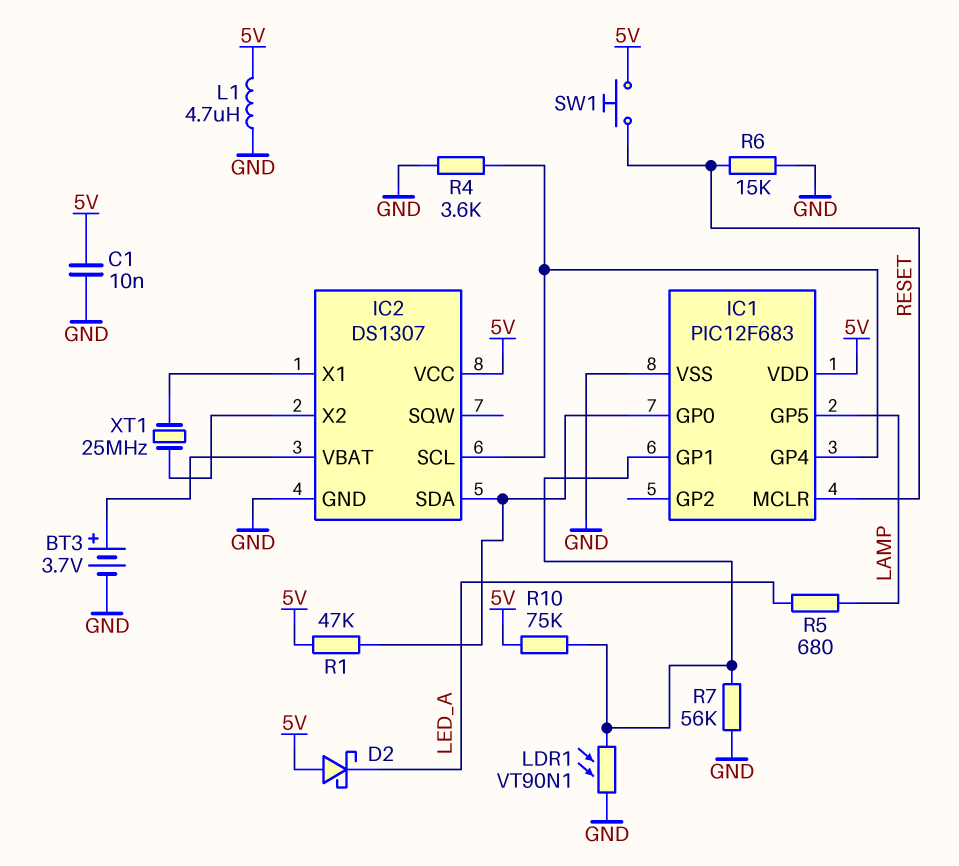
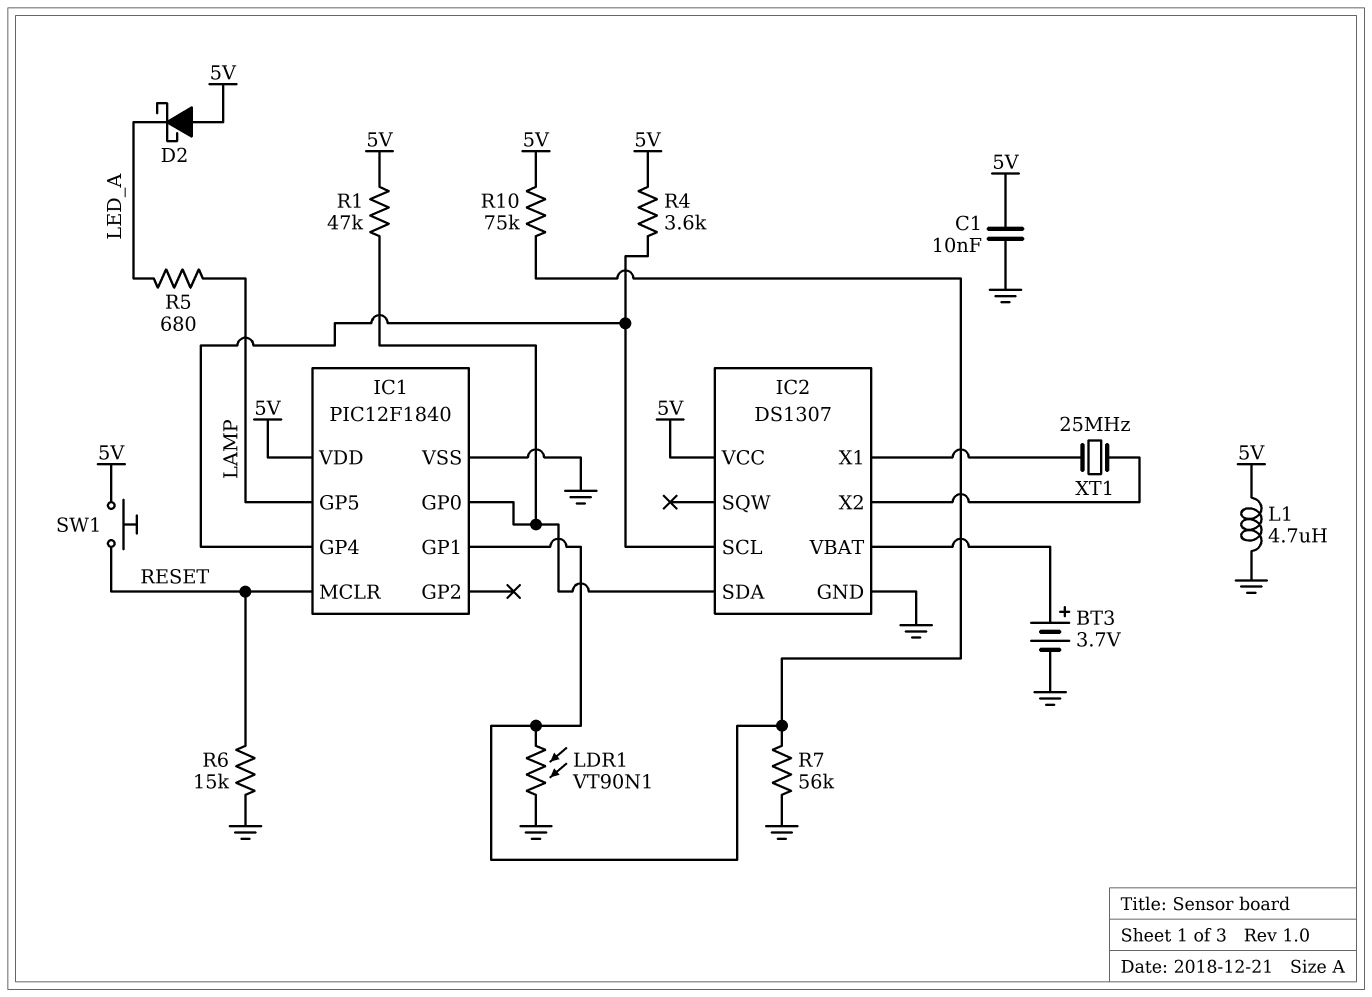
IC1: PIC12F683 -> PIC12F1840
R4: 3.6k (GND, IC1/GP4) -> 3.6k (5V, IC1/GP4)

